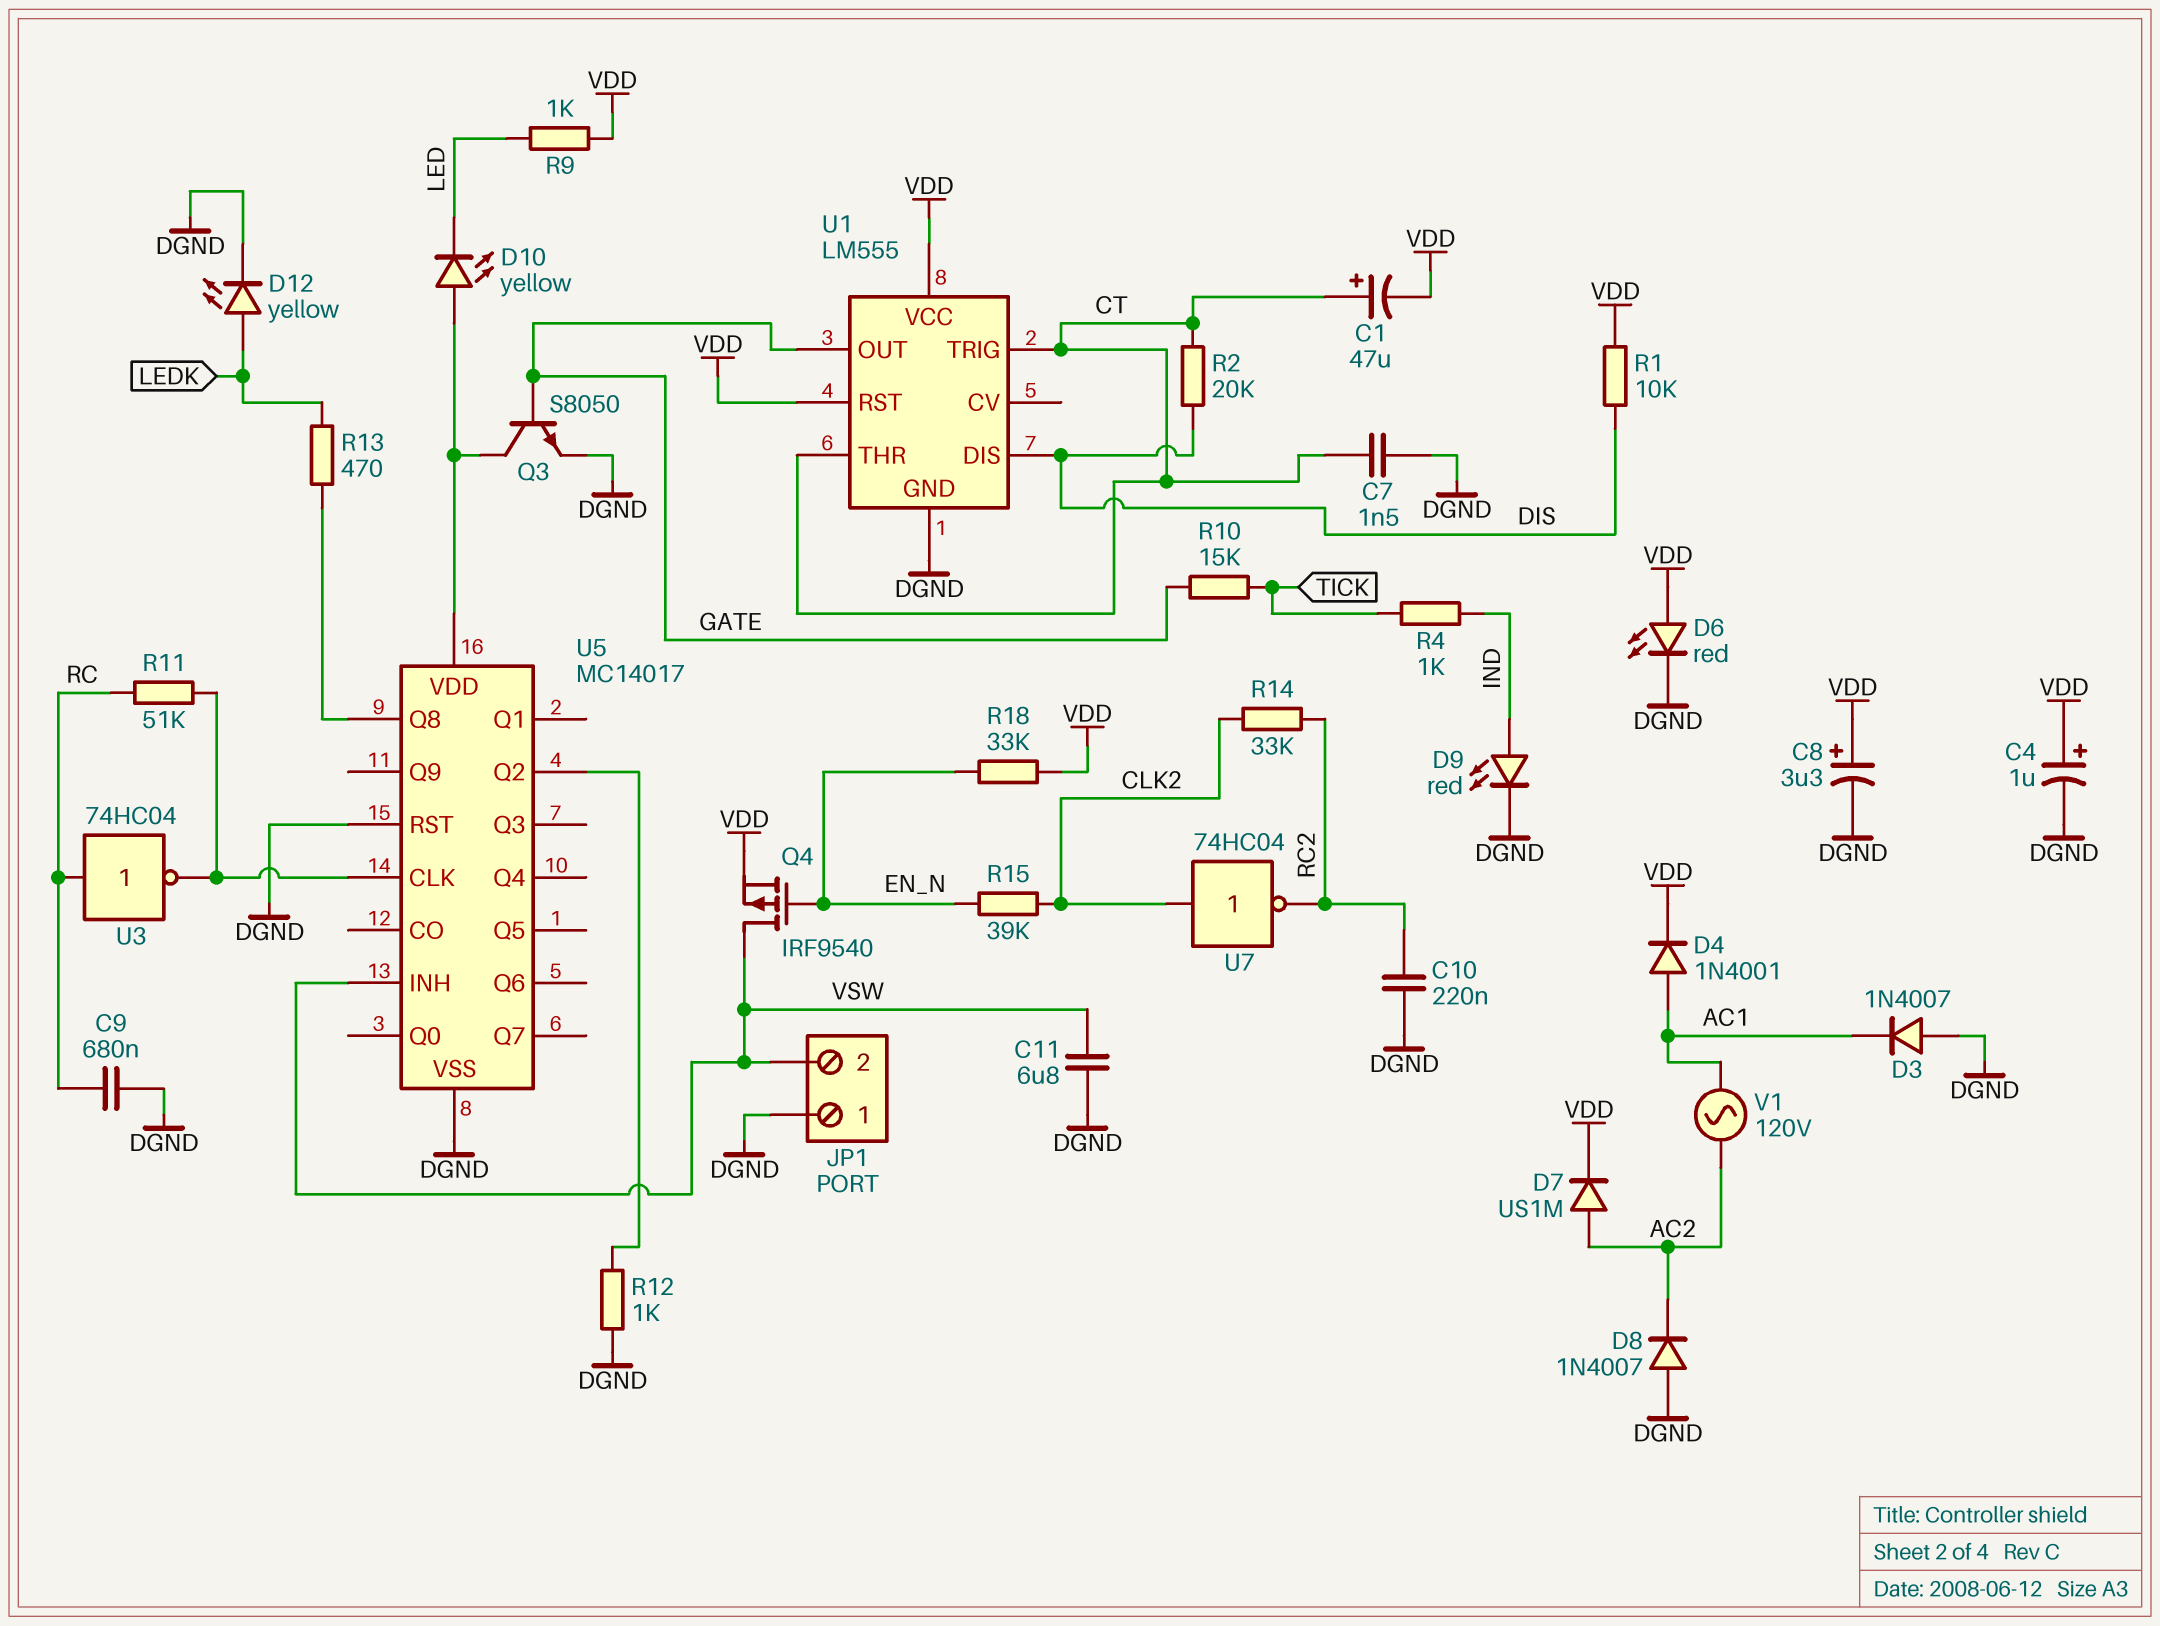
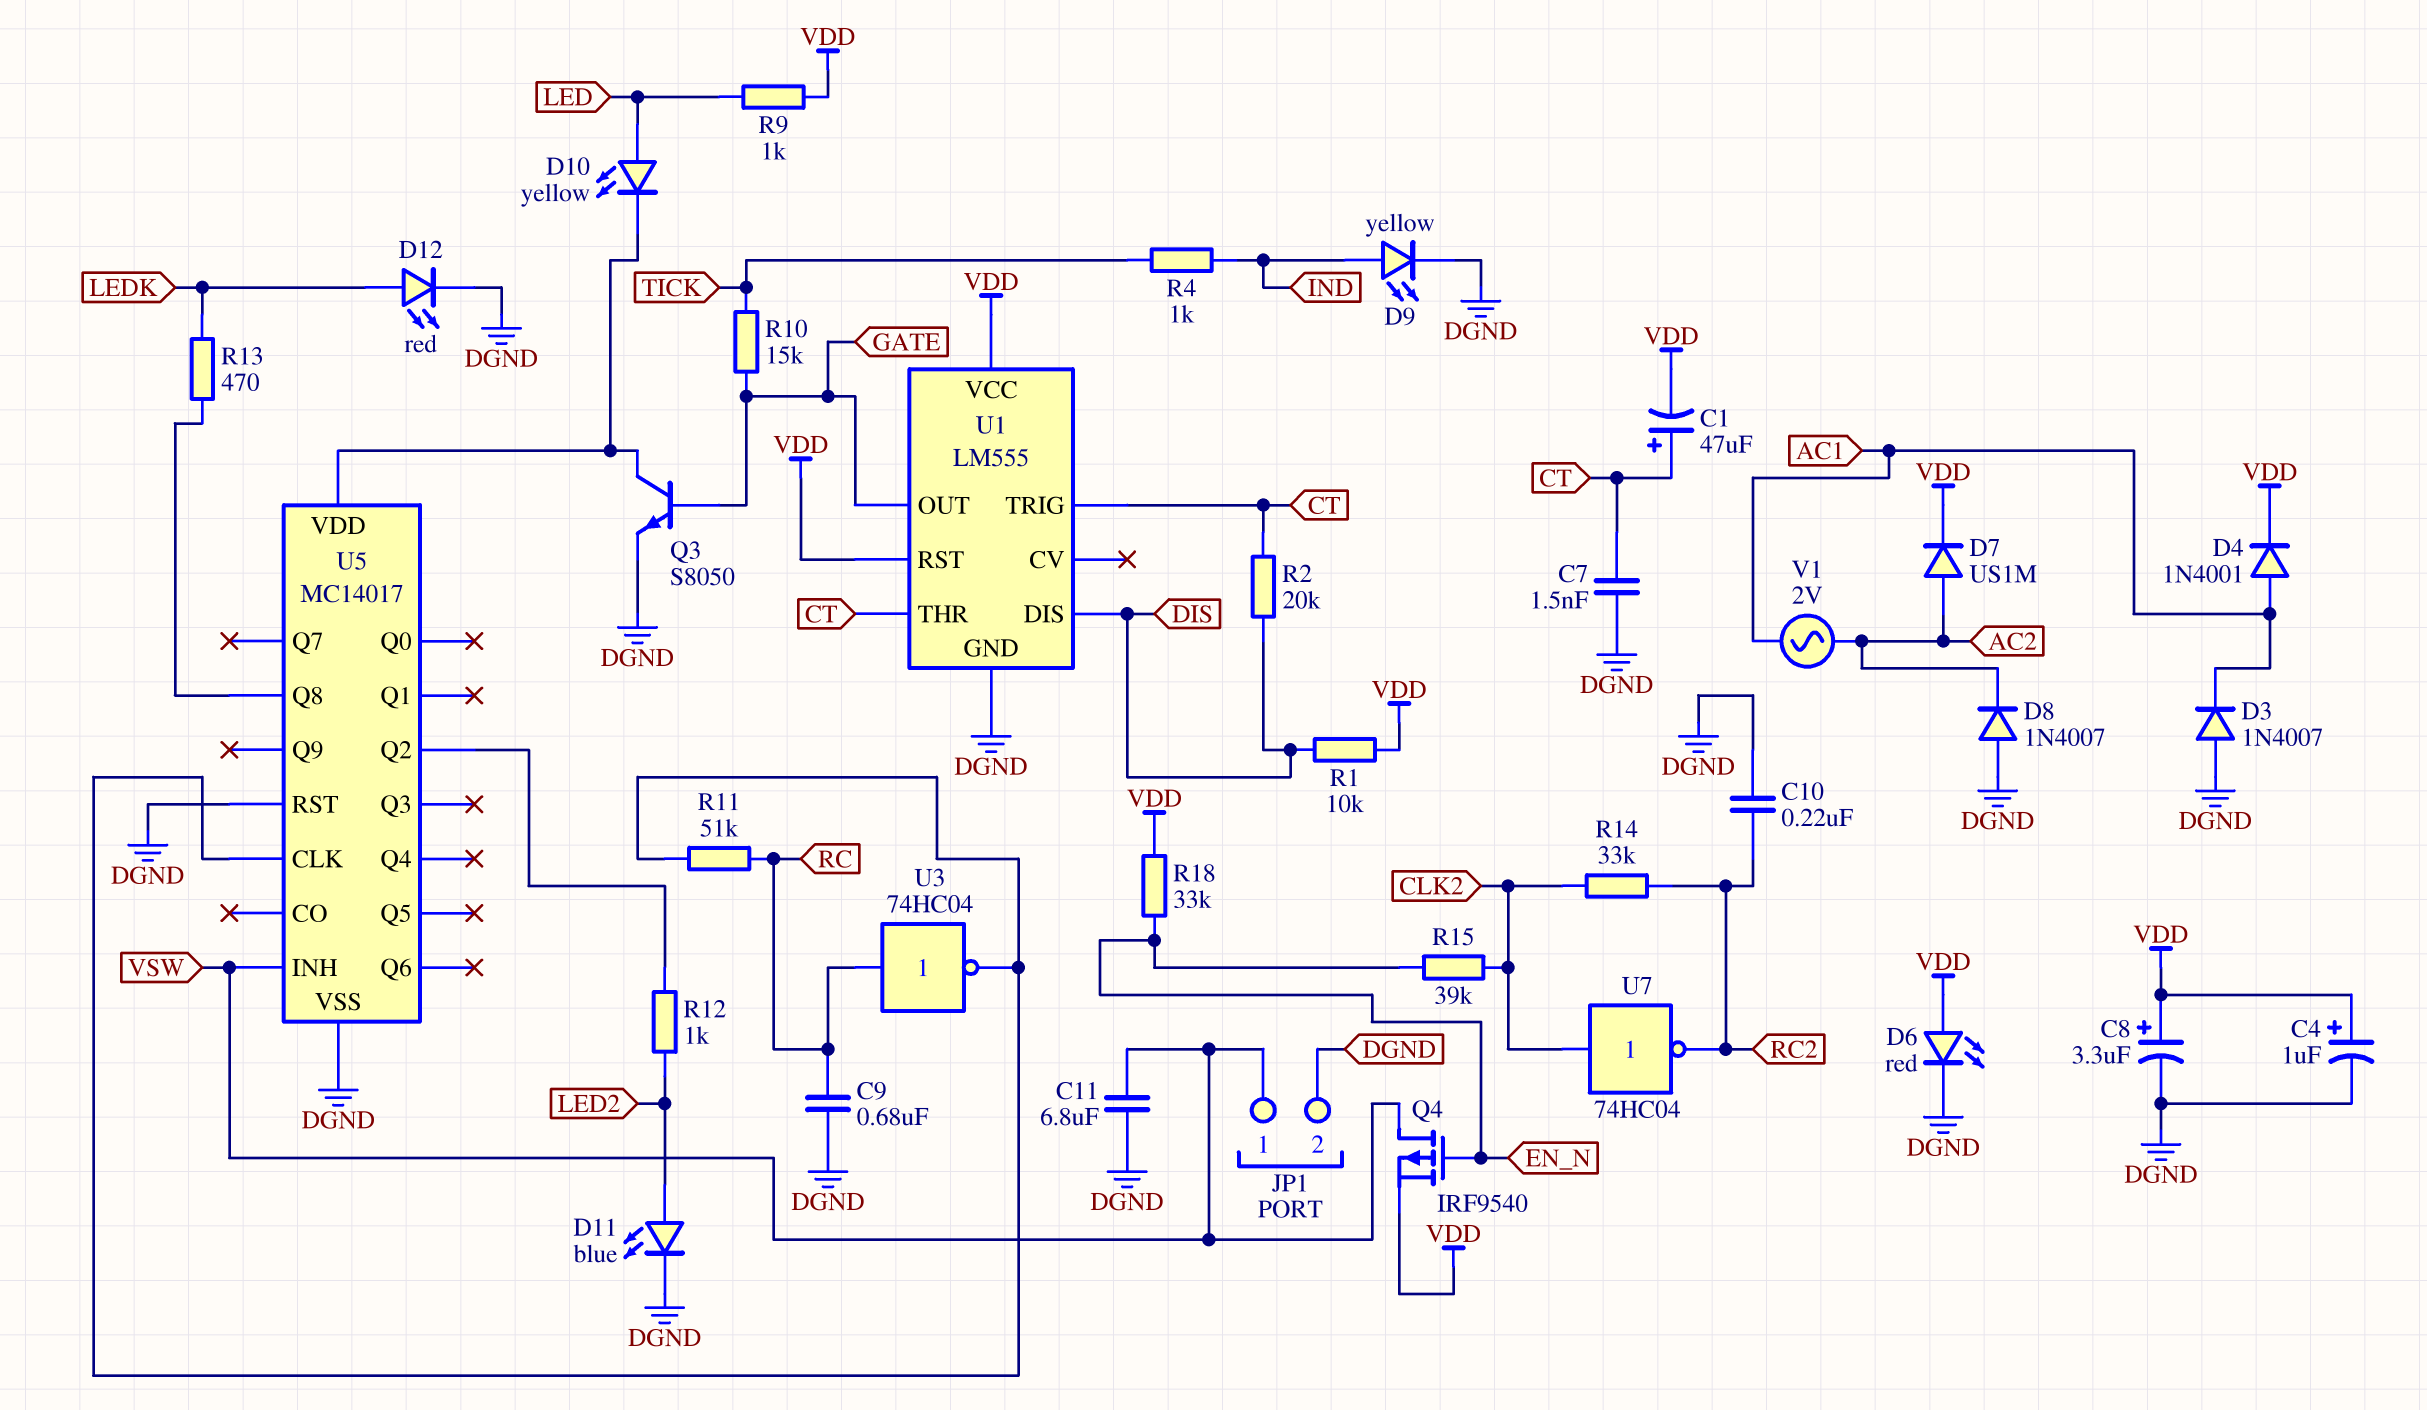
D9: LED red (A IND, K DGND) -> LED yellow (A IND, K DGND)
D10: LED yellow (A U5/VDD, K LED) -> LED yellow (A LED, K U5/VDD)
D11: none -> LED blue (A LED2, K DGND)
D12: LED yellow (A LEDK, K DGND) -> LED red (A LEDK, K DGND)
JP1 pin 1: DGND -> VSW
JP1 pin 2: VSW -> DGND
R12: 1k (DGND, U5/Q2) -> 1k (LED2, U5/Q2)
V1: AC 120V (AC1, AC2) -> AC 2V (AC1, AC2)

